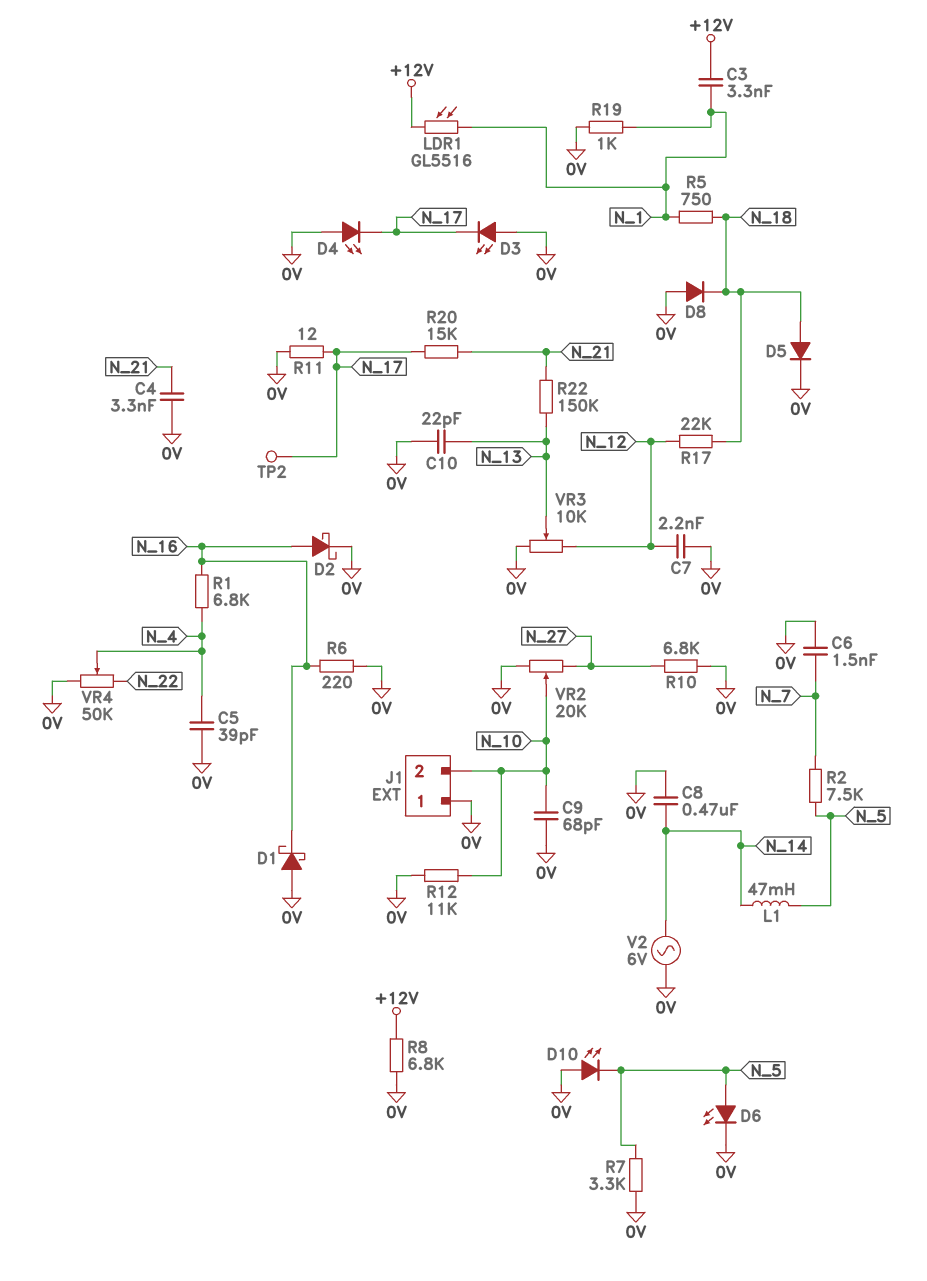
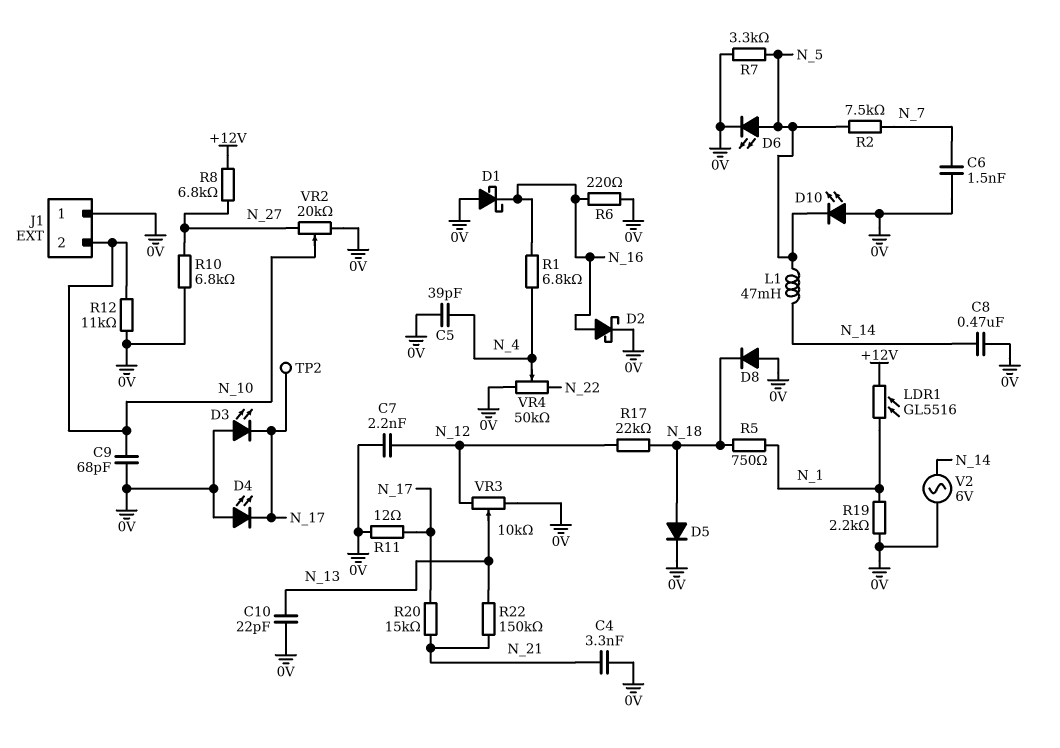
C3: 3.3nF (+12V, N_1) -> none
R8: 6.8k (+12V, 0V) -> 6.8k (+12V, N_27)
R19: 1k (0V, N_1) -> 2.2k (0V, N_1)

